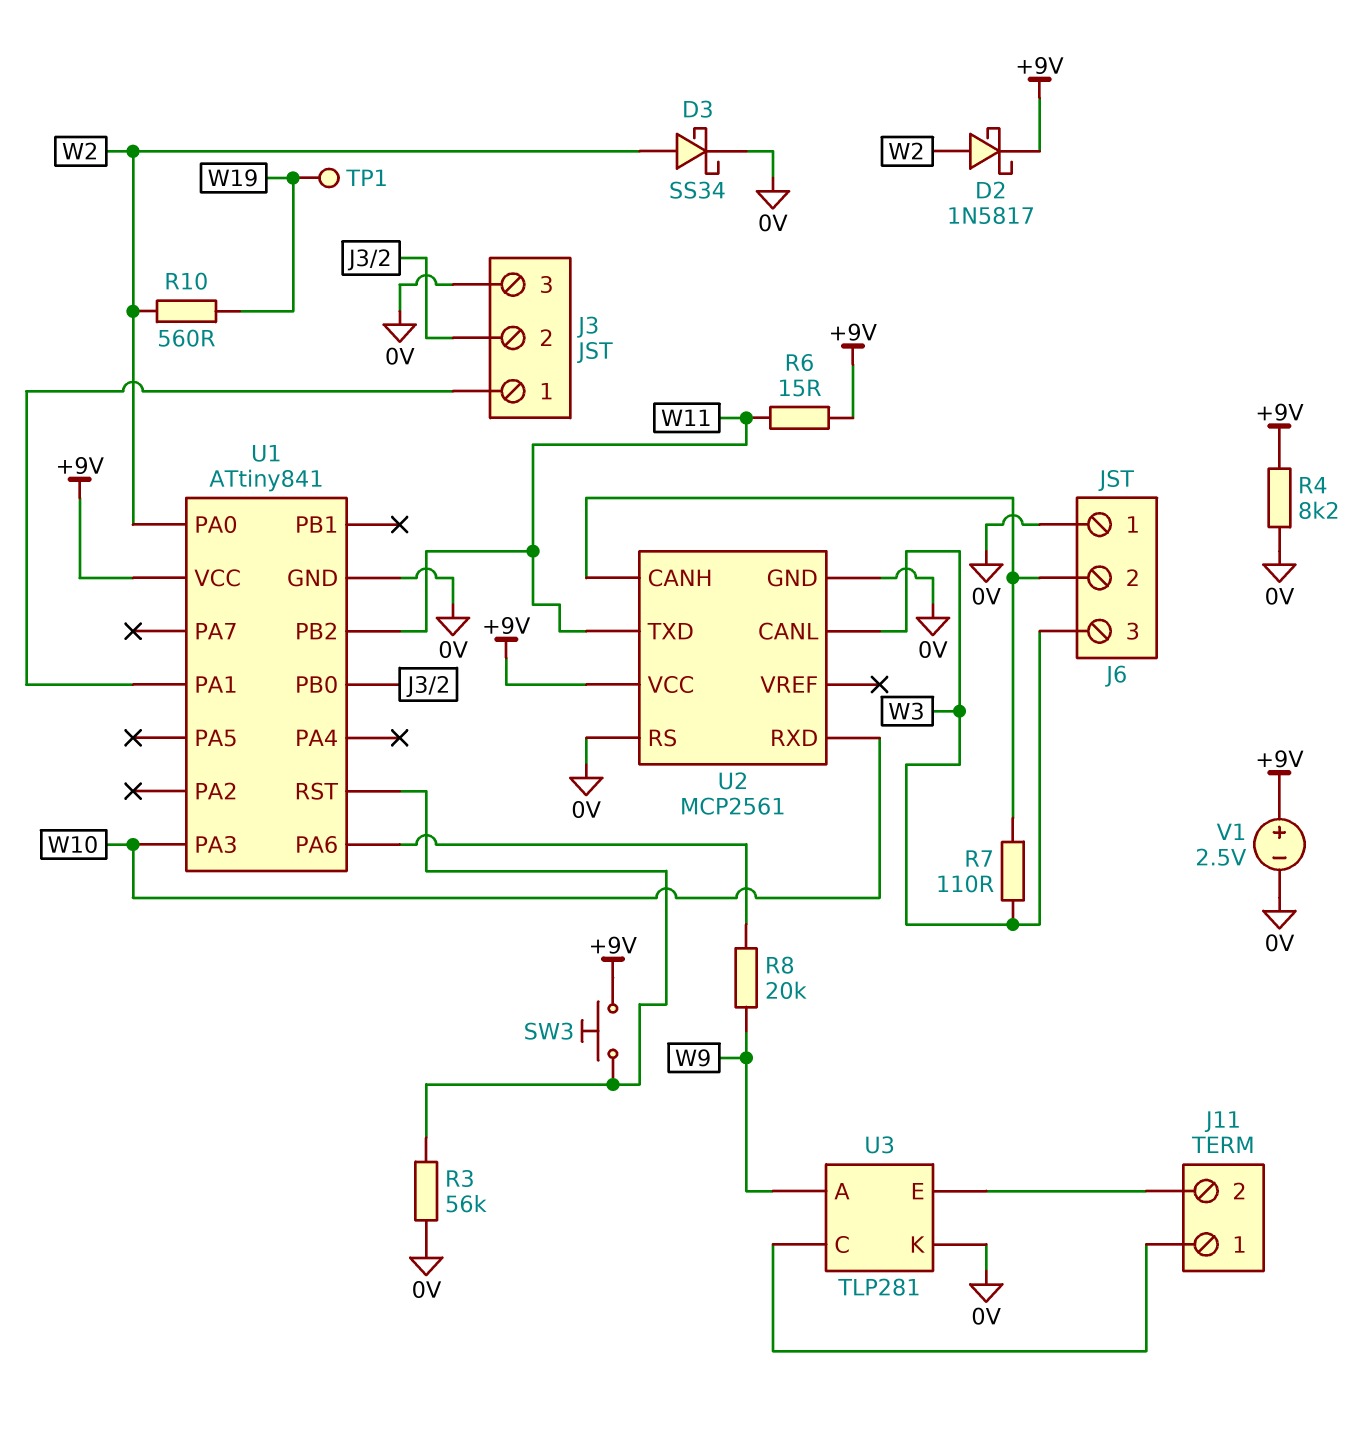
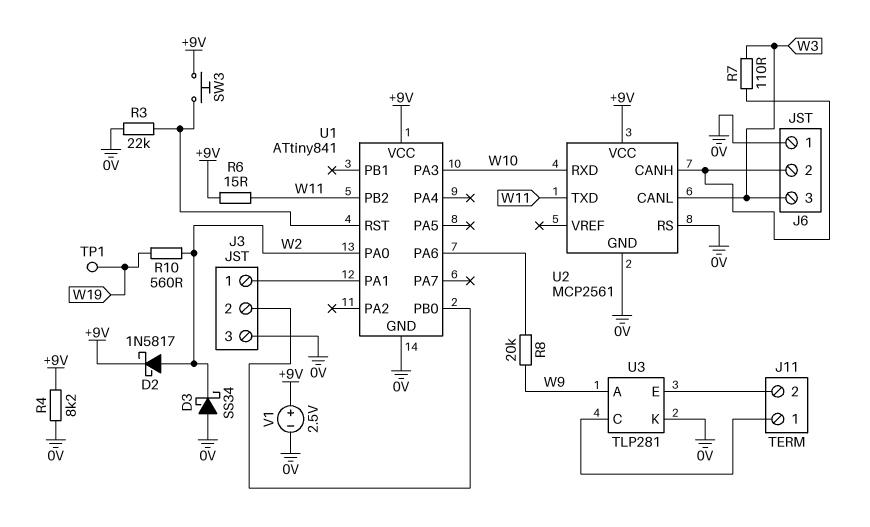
D3: schottky SS34 (A W2, K 0V) -> schottky SS34 (A 0V, K W2)
R3: 56k (0V, U1/RST) -> 22k (0V, U1/RST)

